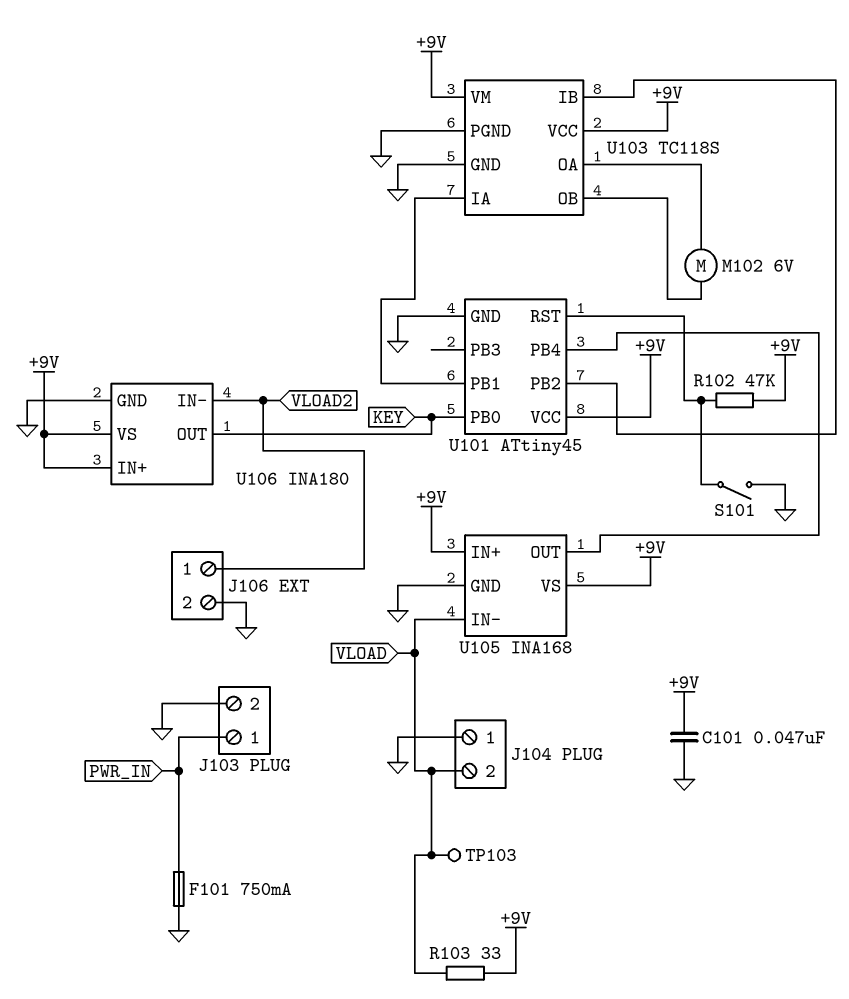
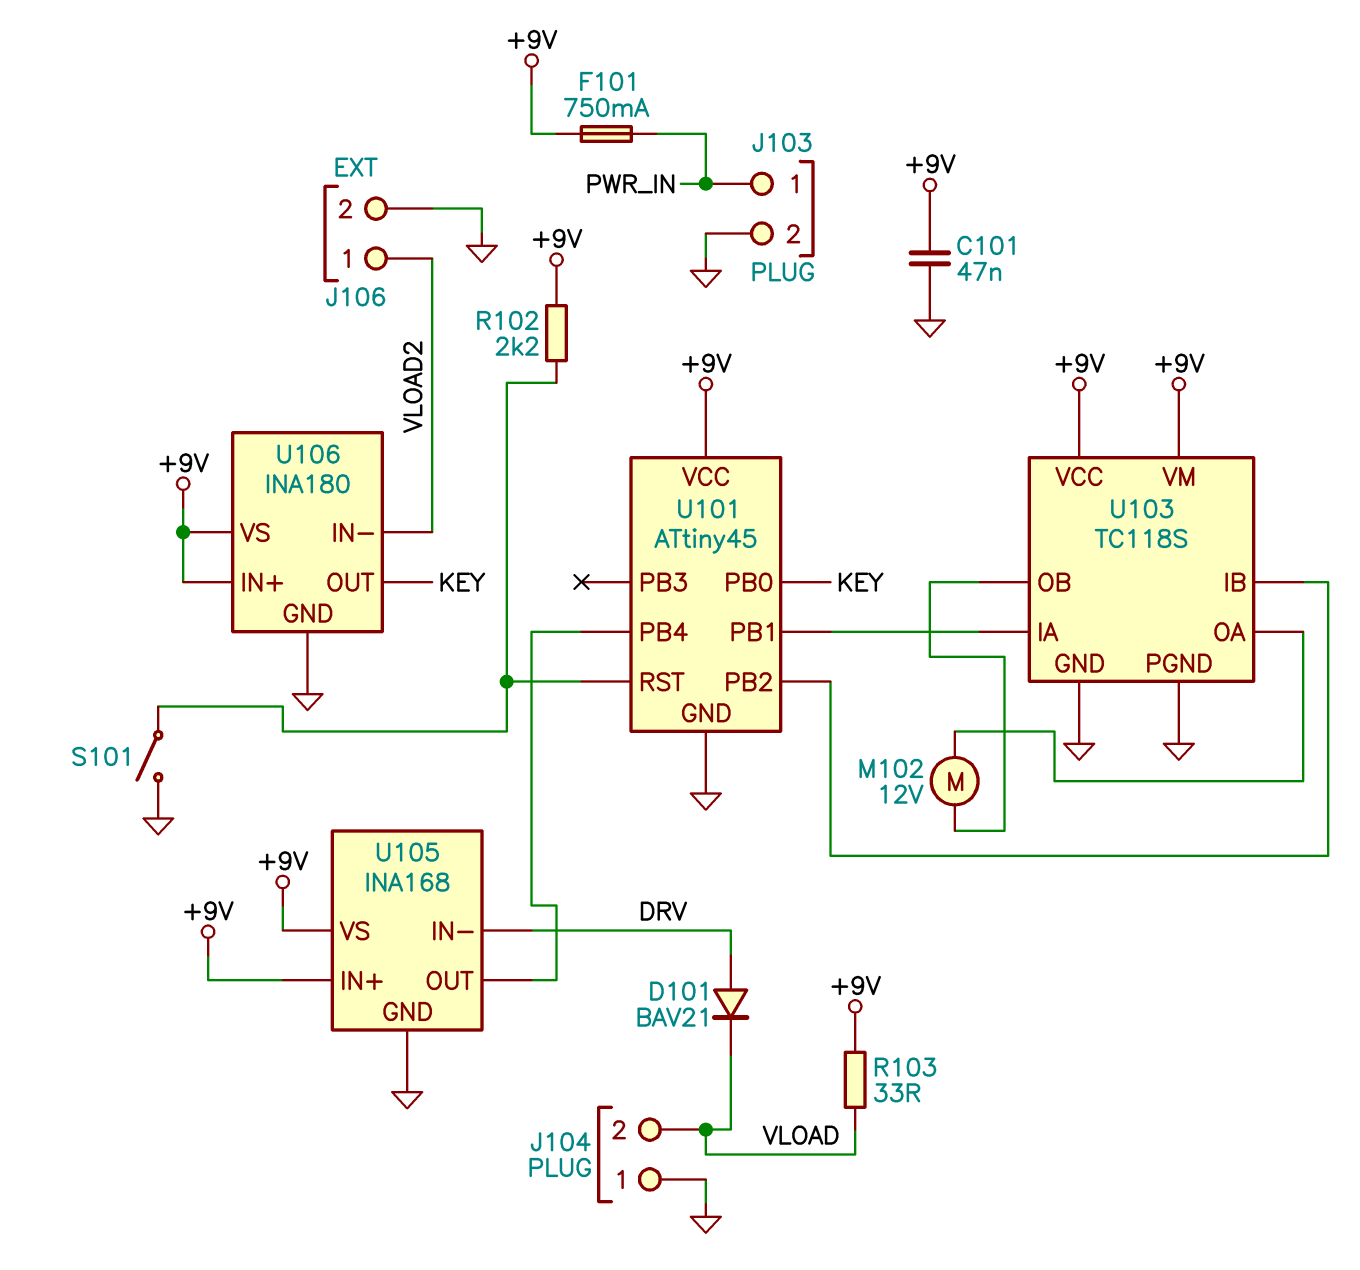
D101: none -> diode BAV21 (A DRV, K VLOAD)
F101: 750mA (GND, PWR_IN) -> 750mA (+9V, PWR_IN)
M102: motor 6V (U103/OA, U103/OB) -> motor 12V (U103/OA, U103/OB)
R102: 47k (+9V, U101/RST) -> 2.2k (+9V, U101/RST)
TP103: test point (VLOAD) -> none
U105 pin IN-: VLOAD -> DRV

